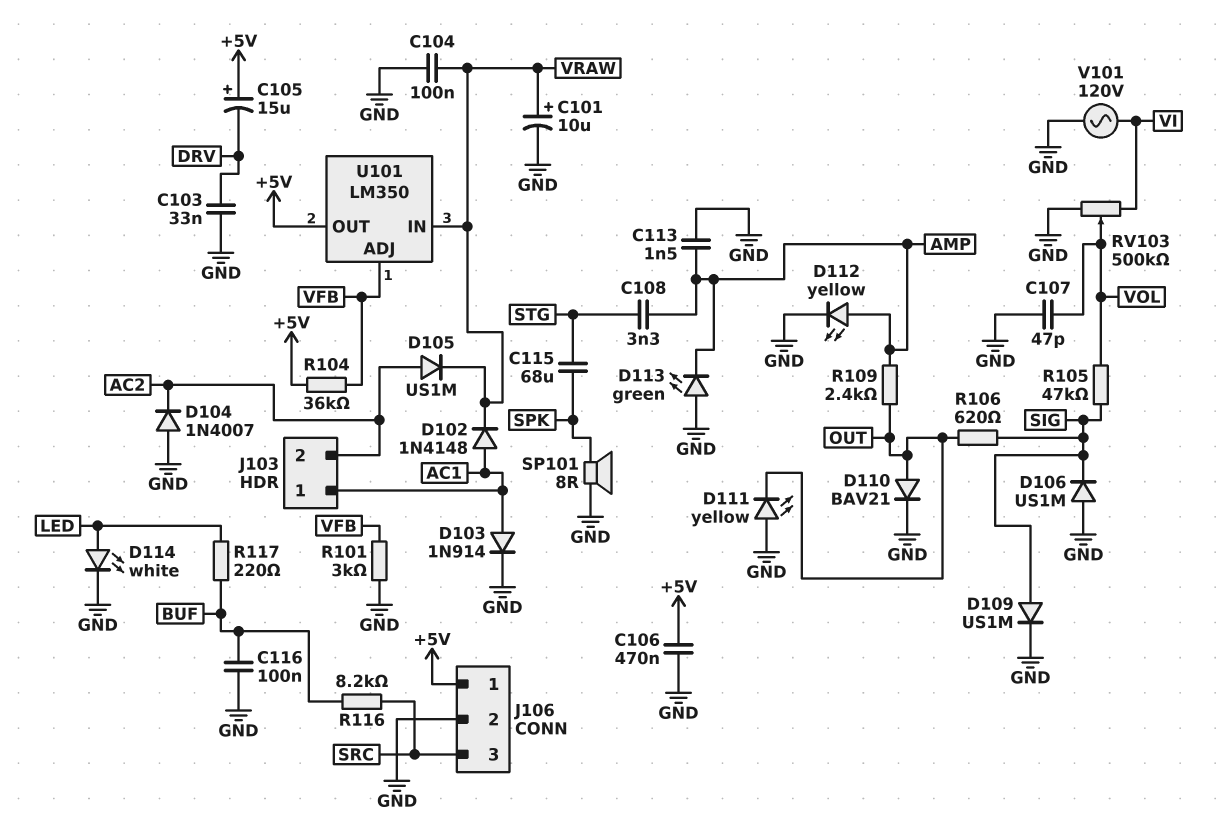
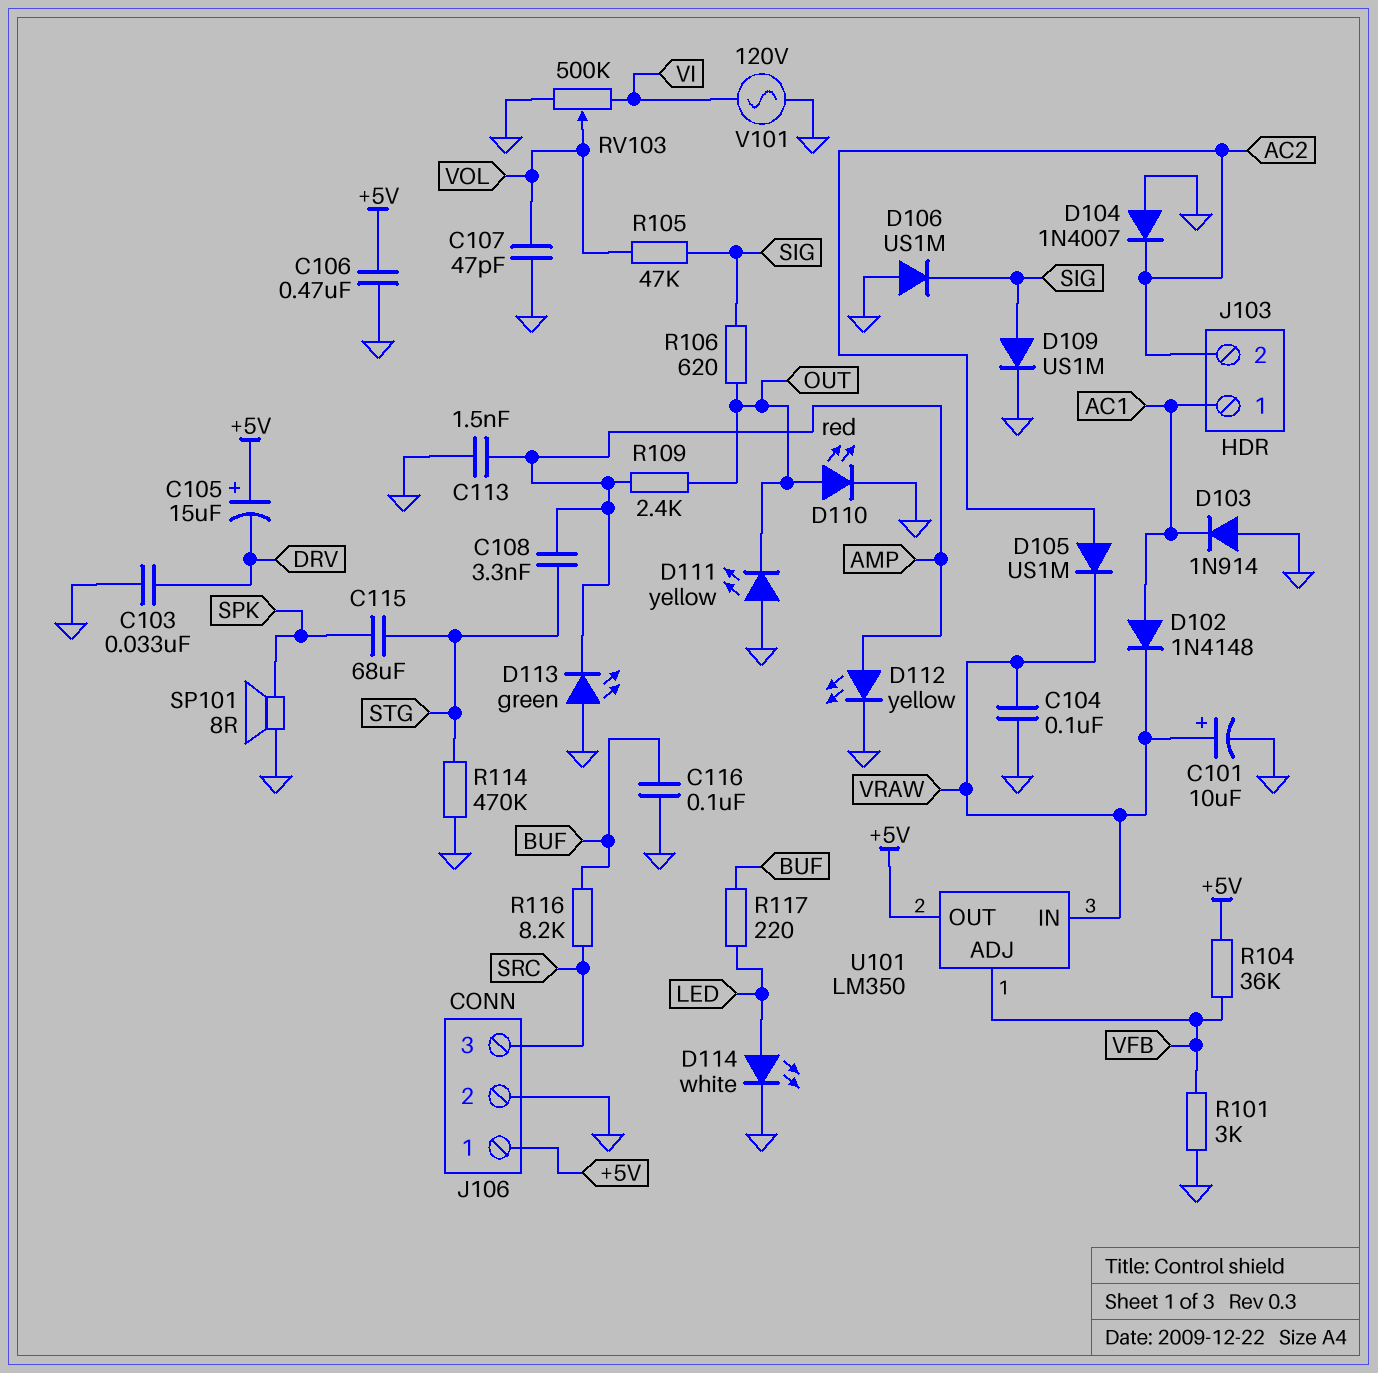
D103: diode 1N914 (A AC1, K GND) -> diode 1N914 (A GND, K AC1)
D110: diode BAV21 (A OUT, K GND) -> LED red (A OUT, K GND)
R114: none -> 470k (GND, STG)

